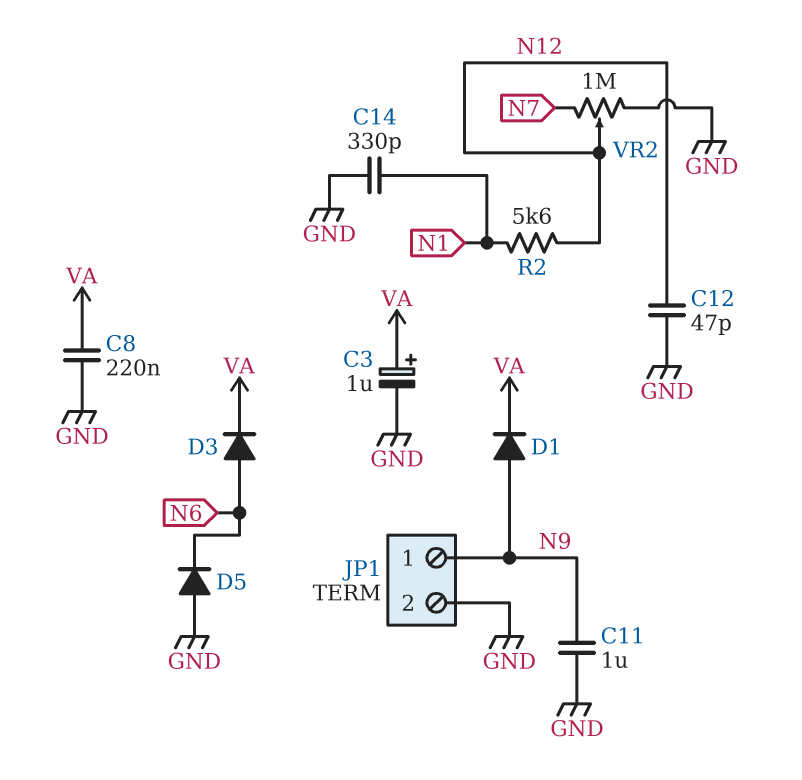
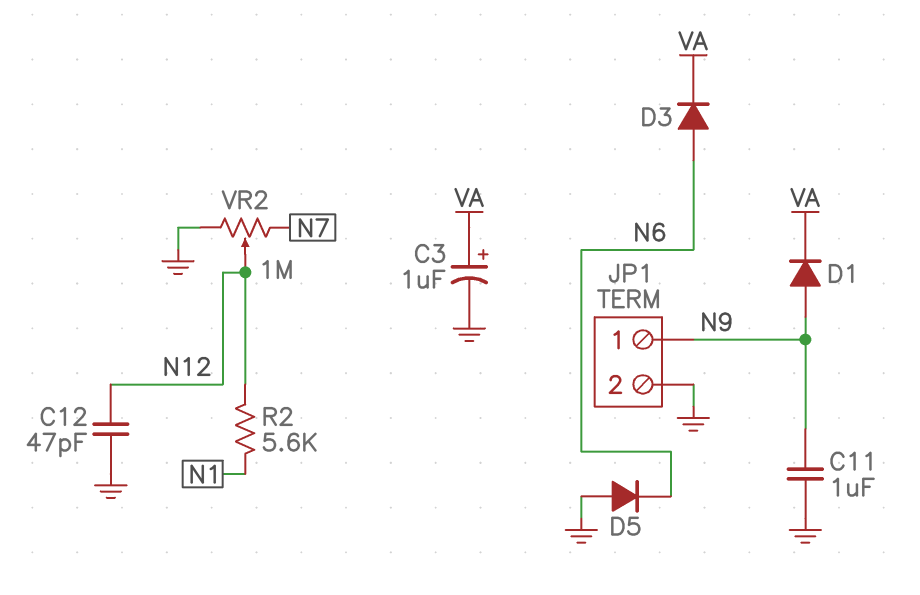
C8: 220nF (GND, VA) -> none
C14: 330pF (GND, N1) -> none

